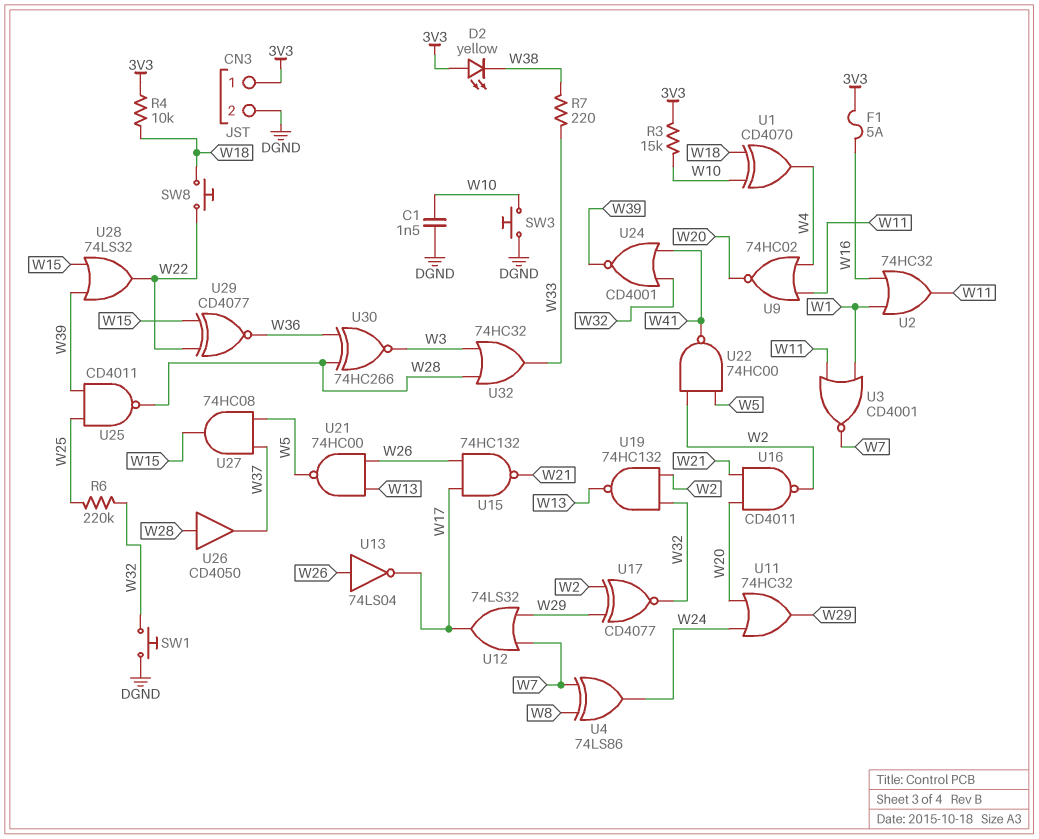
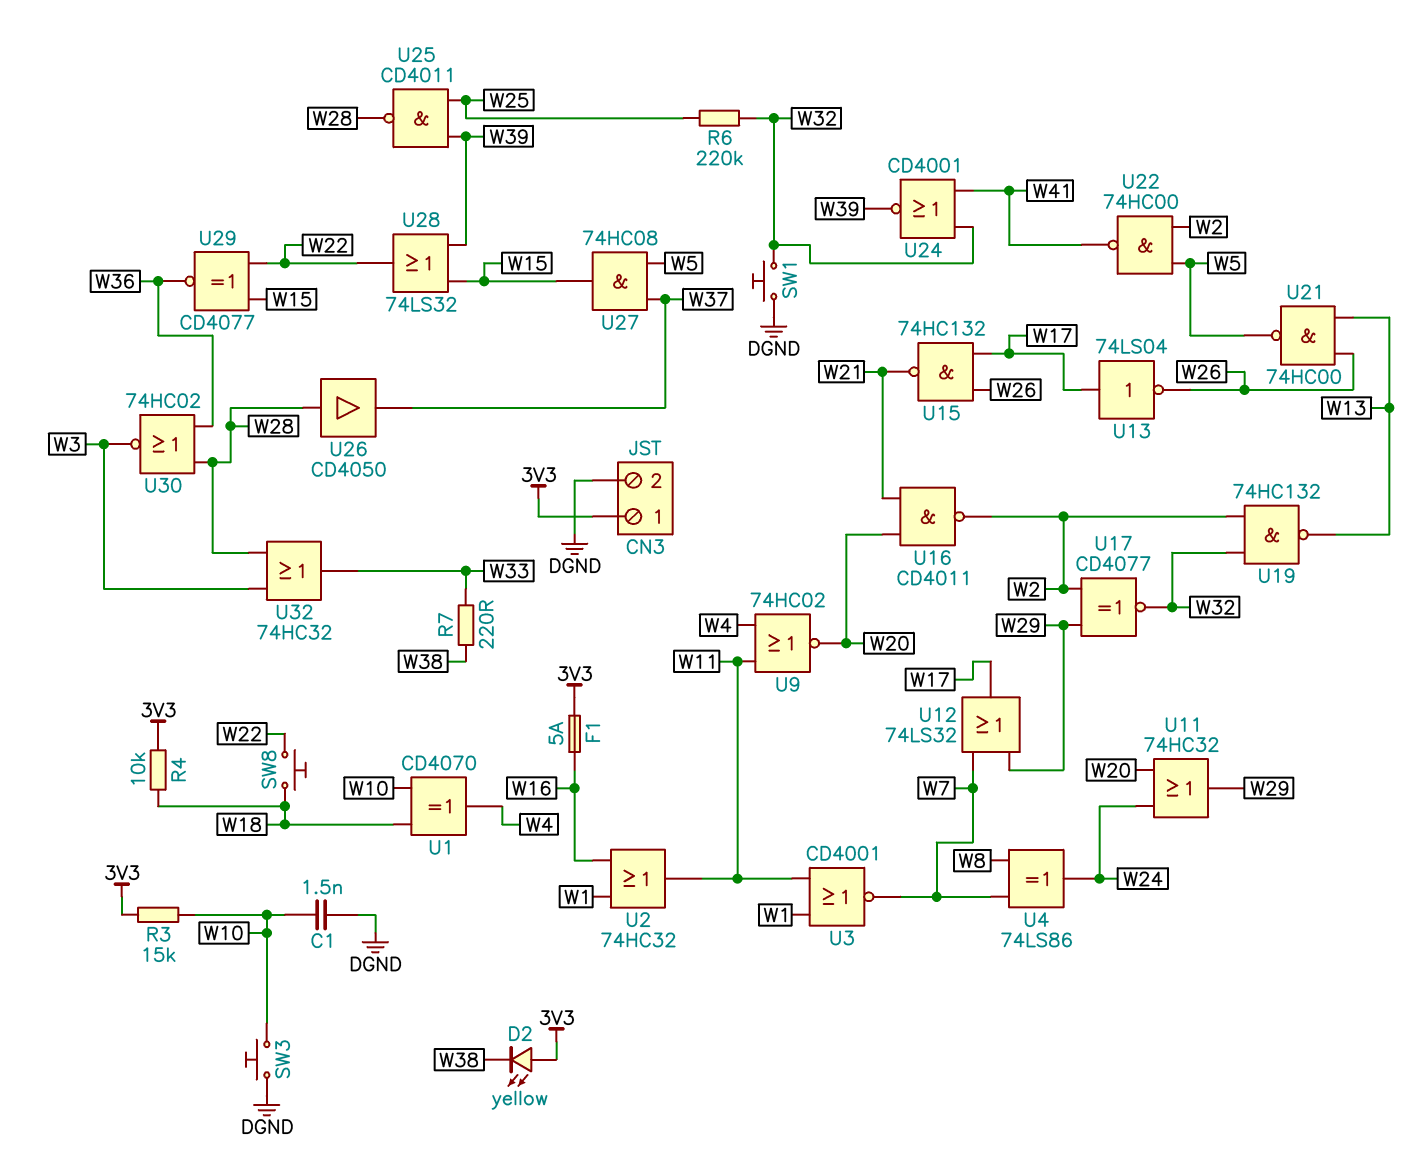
U13: NOT 74LS04 (in W26, out W17) -> NOT 74LS04 (in W17, out W26)
U30: XNOR 74HC266 (in W28, in W36, out W3) -> NOR 74HC02 (in W28, in W36, out W3)

